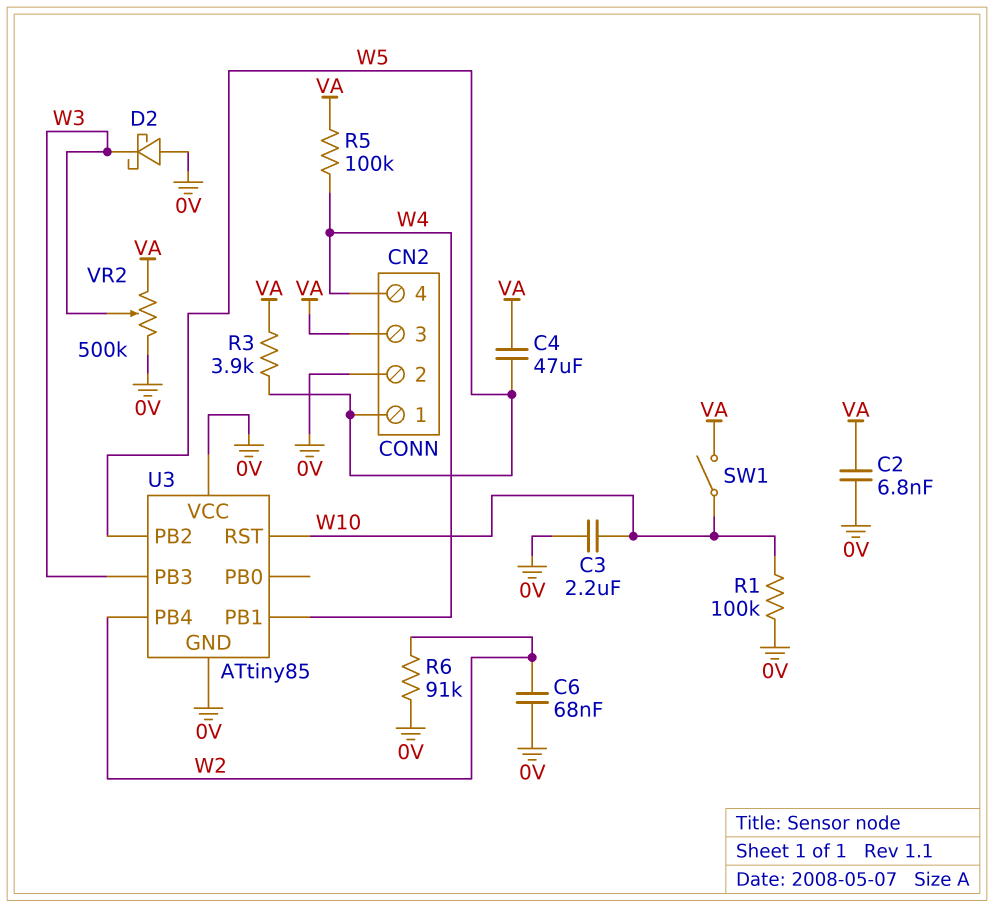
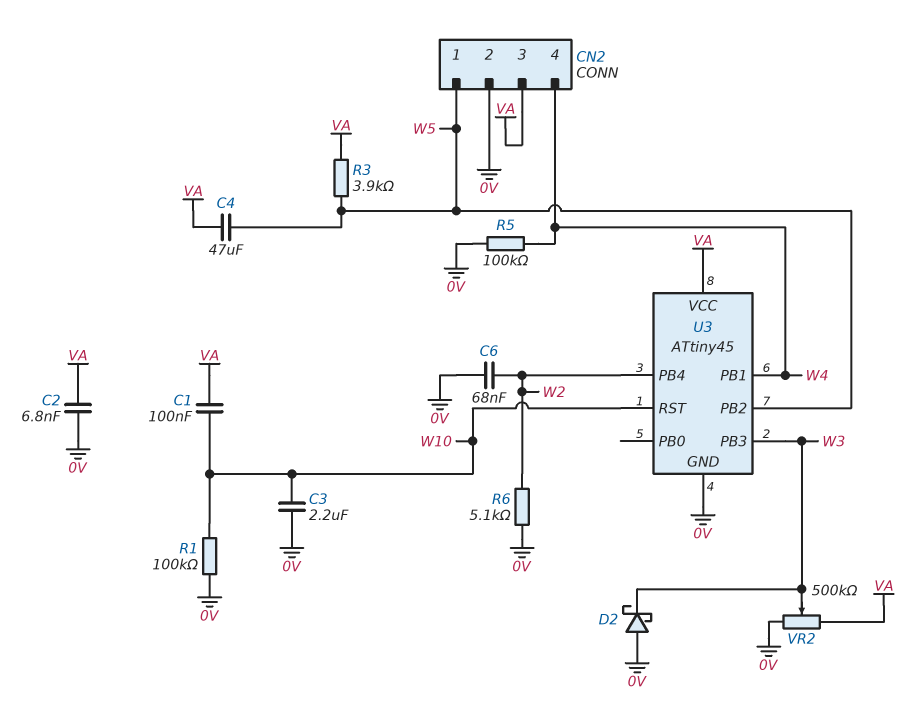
C1: none -> 100nF (VA, W10)
R5: 100k (VA, W4) -> 100k (0V, W4)
R6: 91k (0V, W2) -> 5.1k (0V, W2)
SW1: switch (VA, W10) -> none
U3: ATtiny85 -> ATtiny45
U3 pin VCC: 0V -> VA

